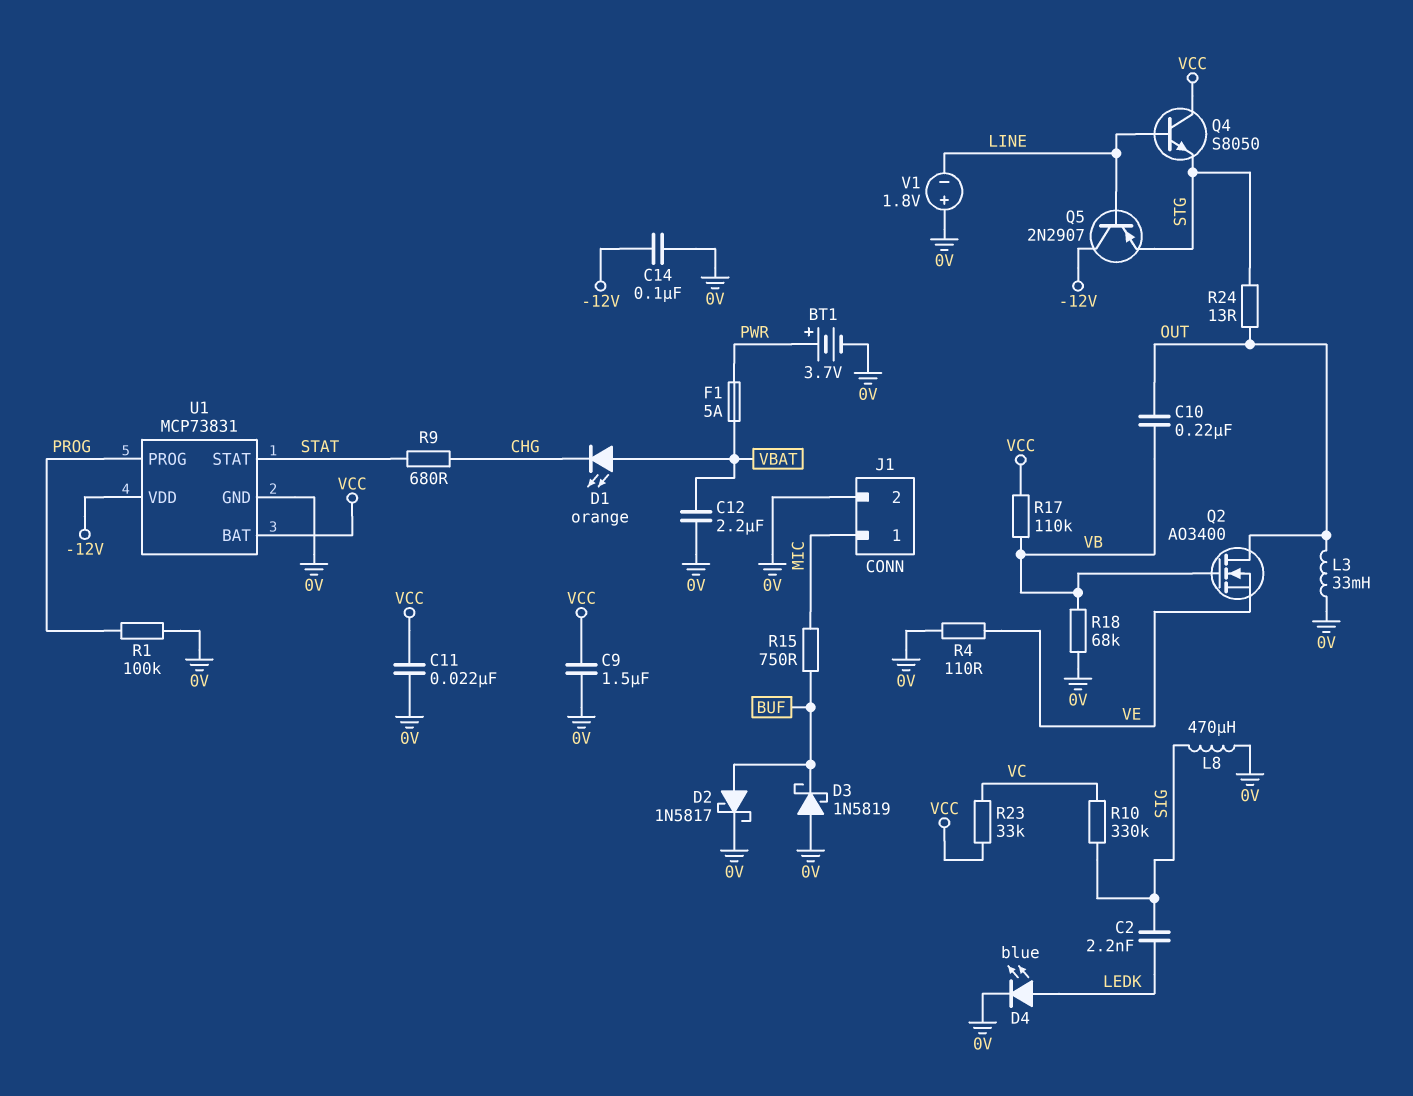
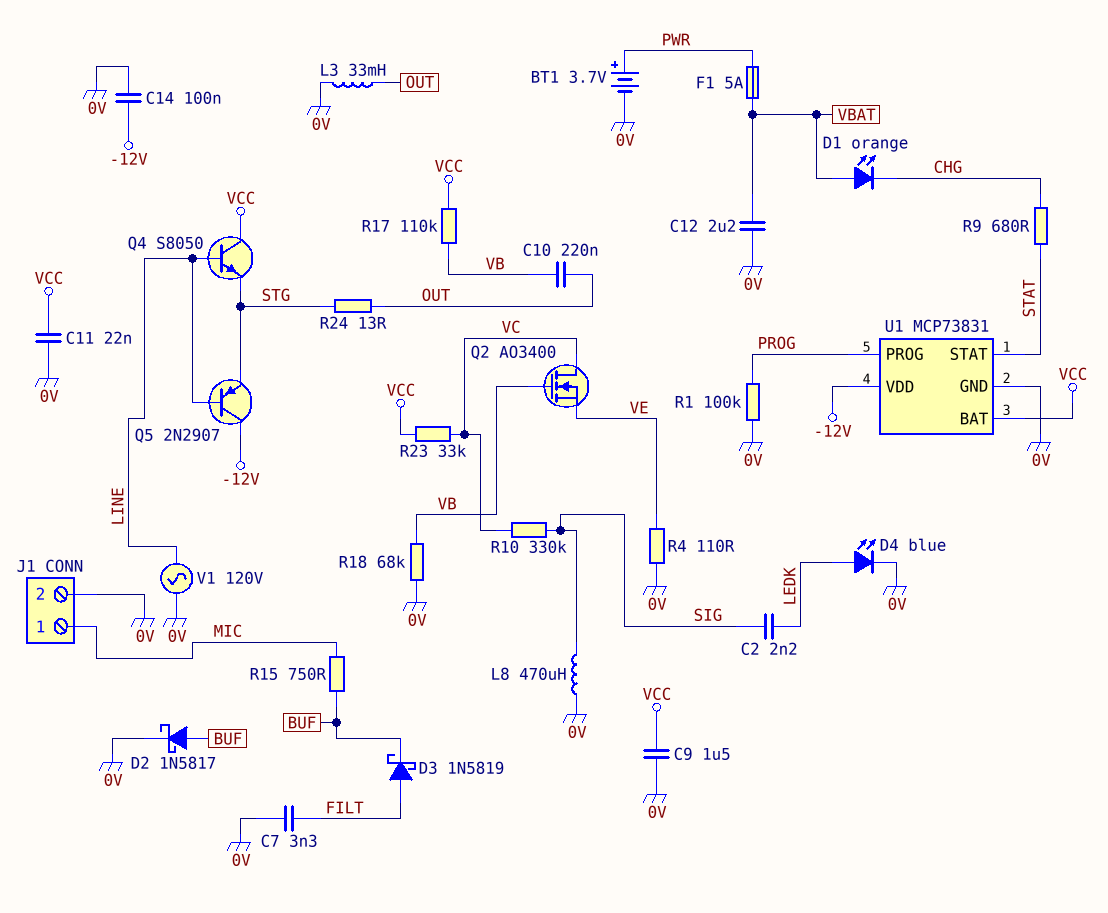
C7: none -> 3.3nF (0V, FILT)
D3: schottky 1N5819 (A 0V, K BUF) -> schottky 1N5819 (A FILT, K BUF)
Q2: NMOS AO3400 (G VB, D OUT, S VE) -> NMOS AO3400 (G VB, D VC, S VE)
V1: 1.8V (plus 0V, minus LINE) -> AC 120V (0V, LINE)

